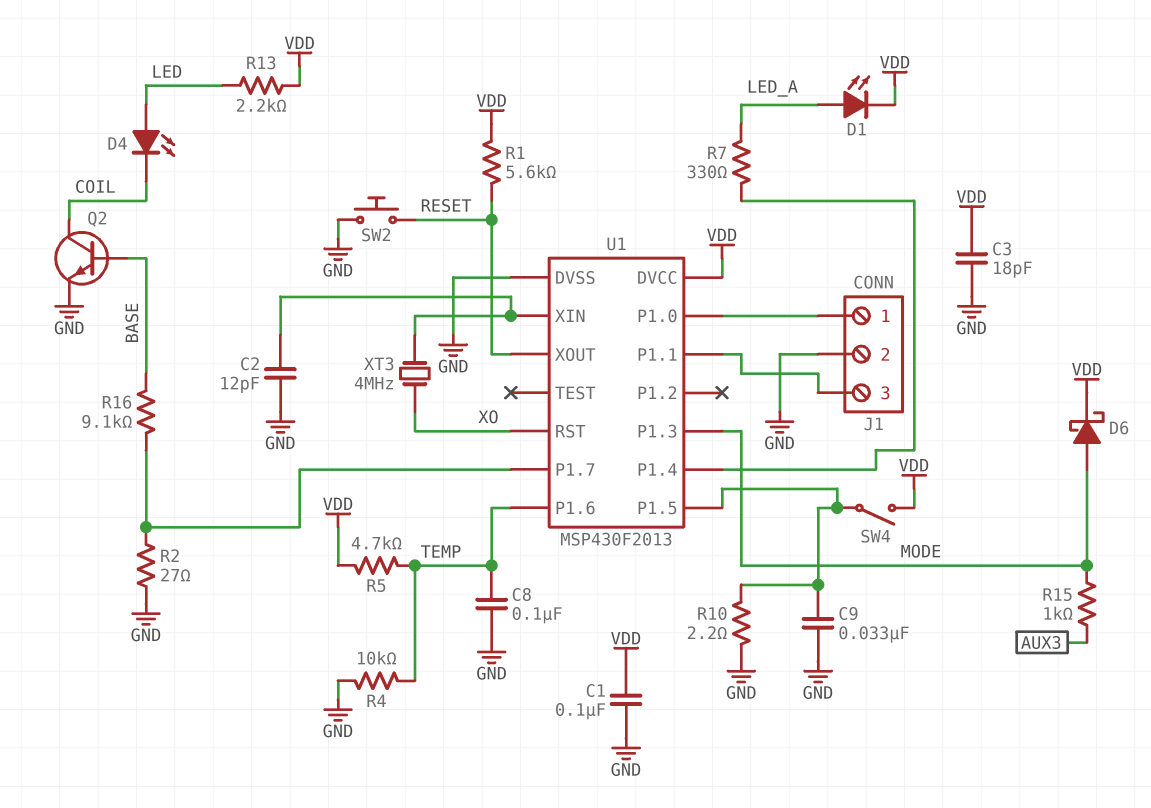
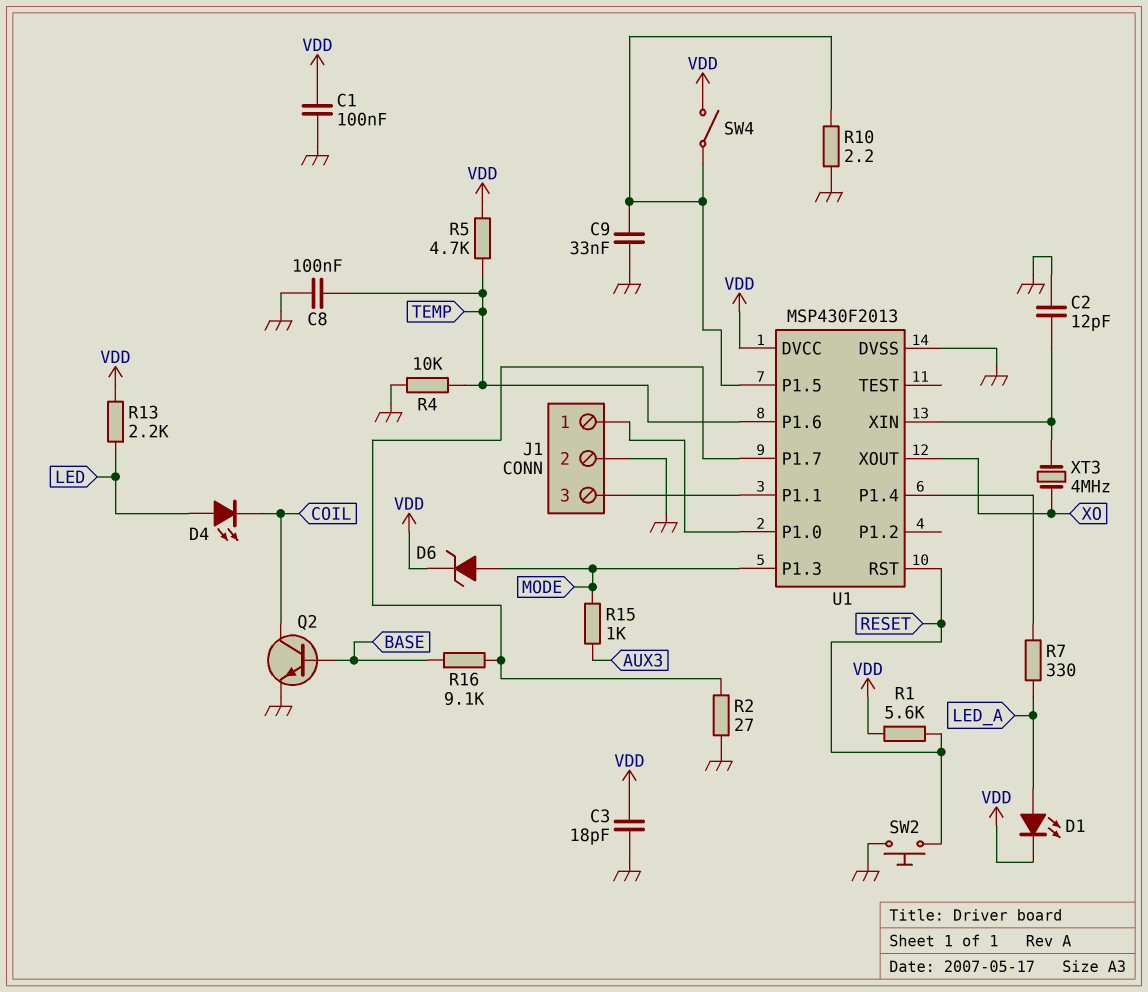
D6: schottky (A MODE, K VDD) -> zener (A MODE, K VDD)
U1 pin RST: XO -> RESET
U1 pin XOUT: RESET -> XO

